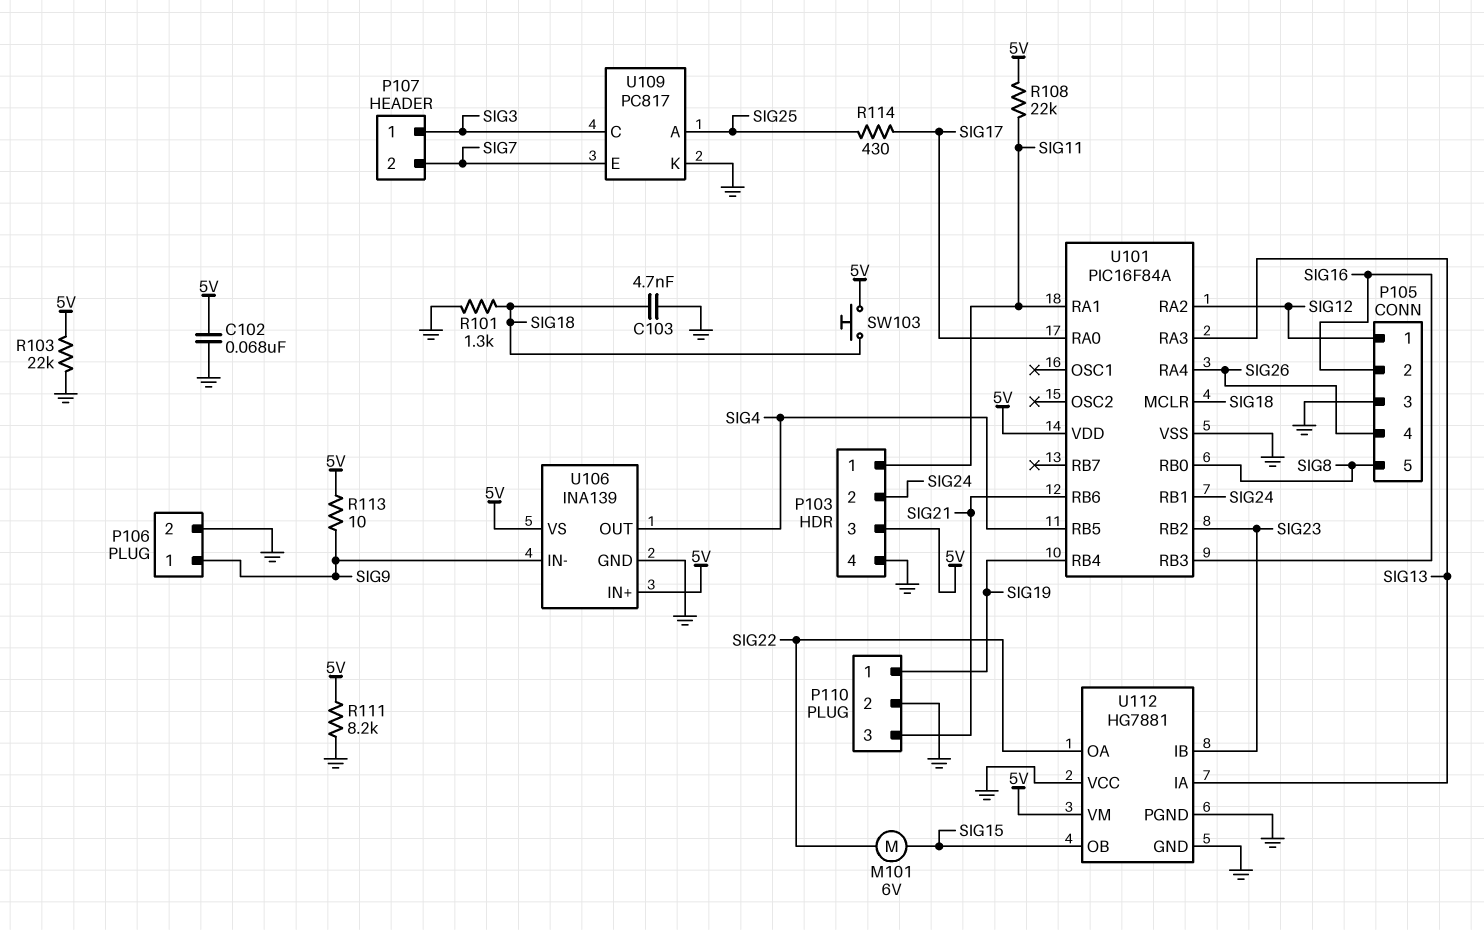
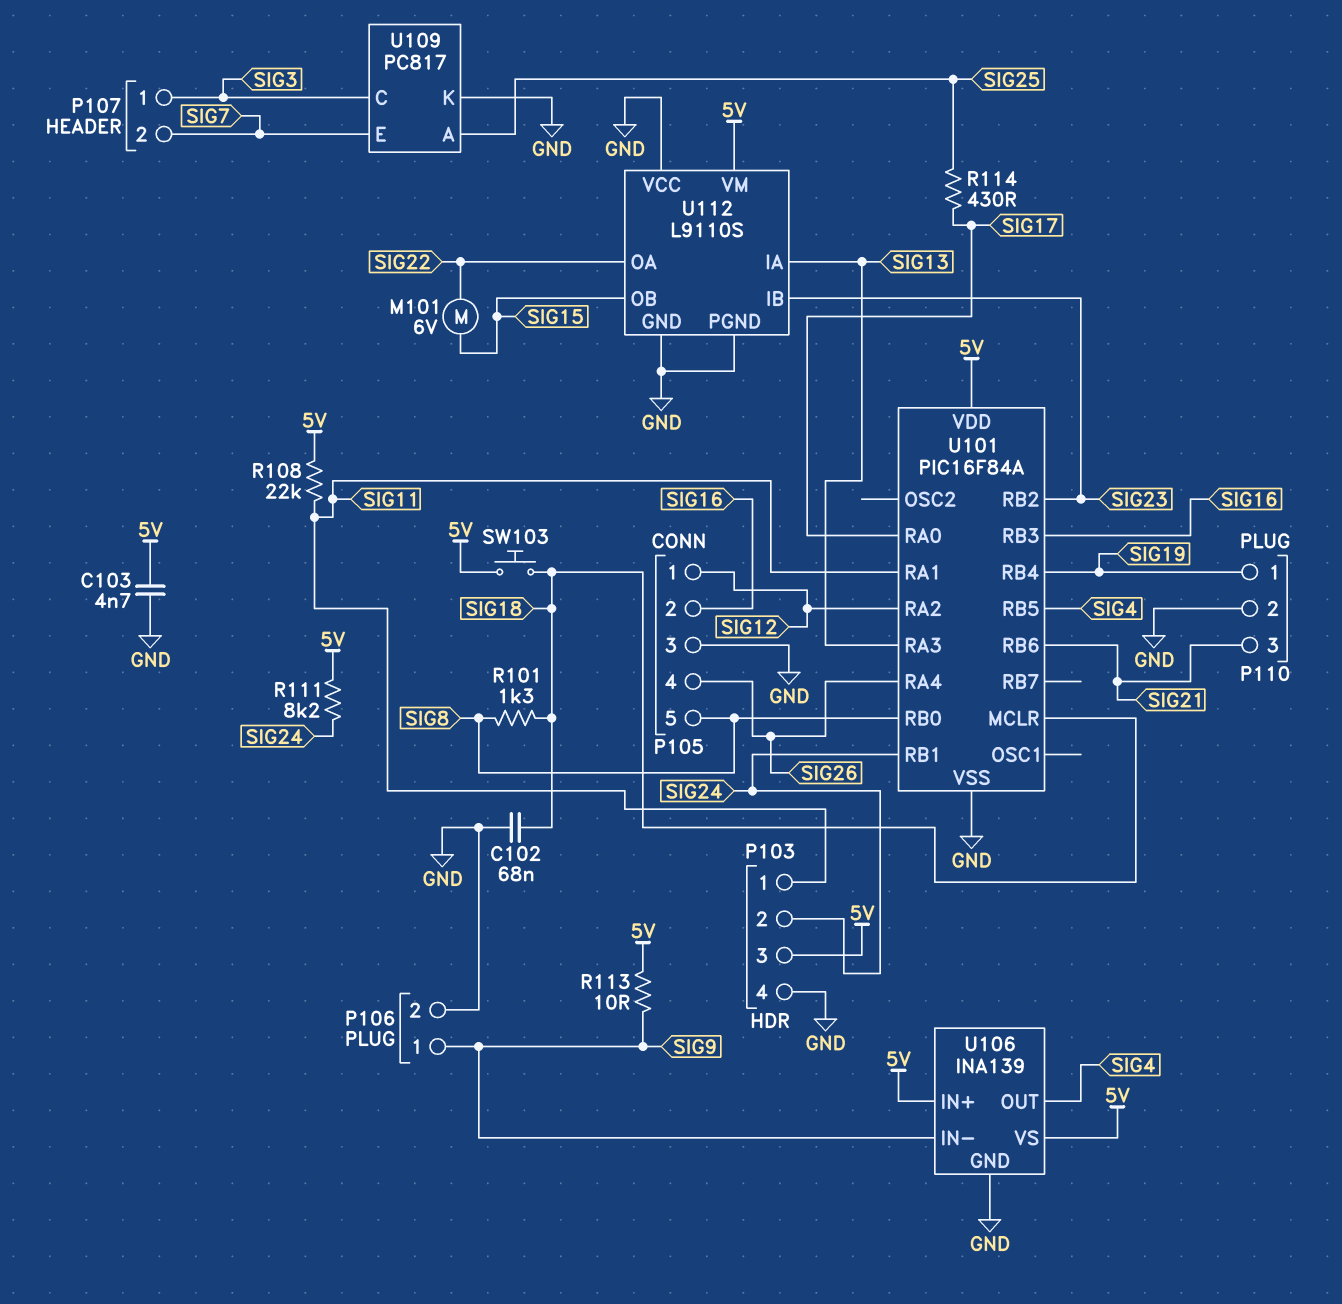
C102: 68nF (5V, GND) -> 68nF (GND, SIG18)
C103: 4.7nF (GND, SIG18) -> 4.7nF (5V, GND)
R101: 1.3k (GND, SIG18) -> 1.3k (SIG8, SIG18)
R103: 22k (5V, GND) -> none
R111: 8.2k (5V, GND) -> 8.2k (5V, SIG24)
U112: HG7881 -> L9110S

